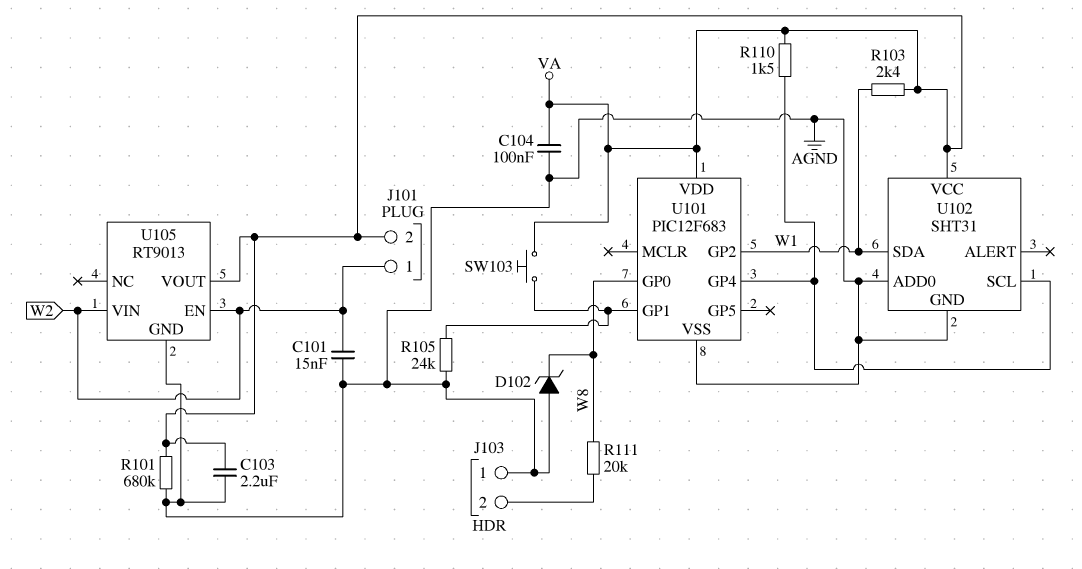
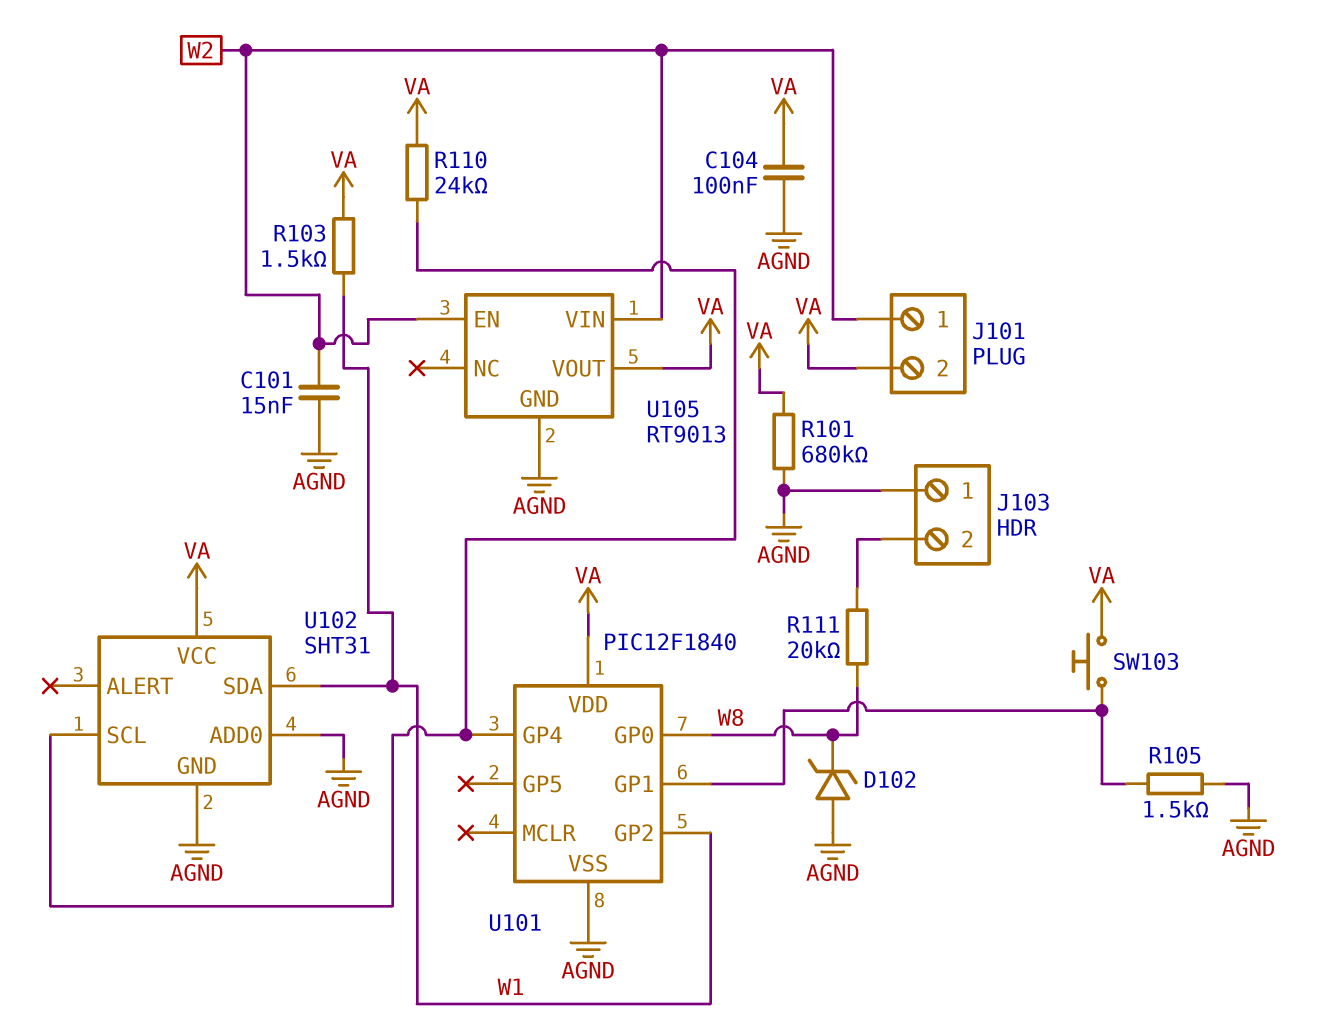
C103: 2.2uF (AGND, VA) -> none
R103: 2.4k (VA, W1) -> 1.5k (VA, W1)
R105: 24k (AGND, U101/GP1) -> 1.5k (AGND, U101/GP1)
R110: 1.5k (U101/GP4, VA) -> 24k (U101/GP4, VA)
U101: PIC12F683 -> PIC12F1840

